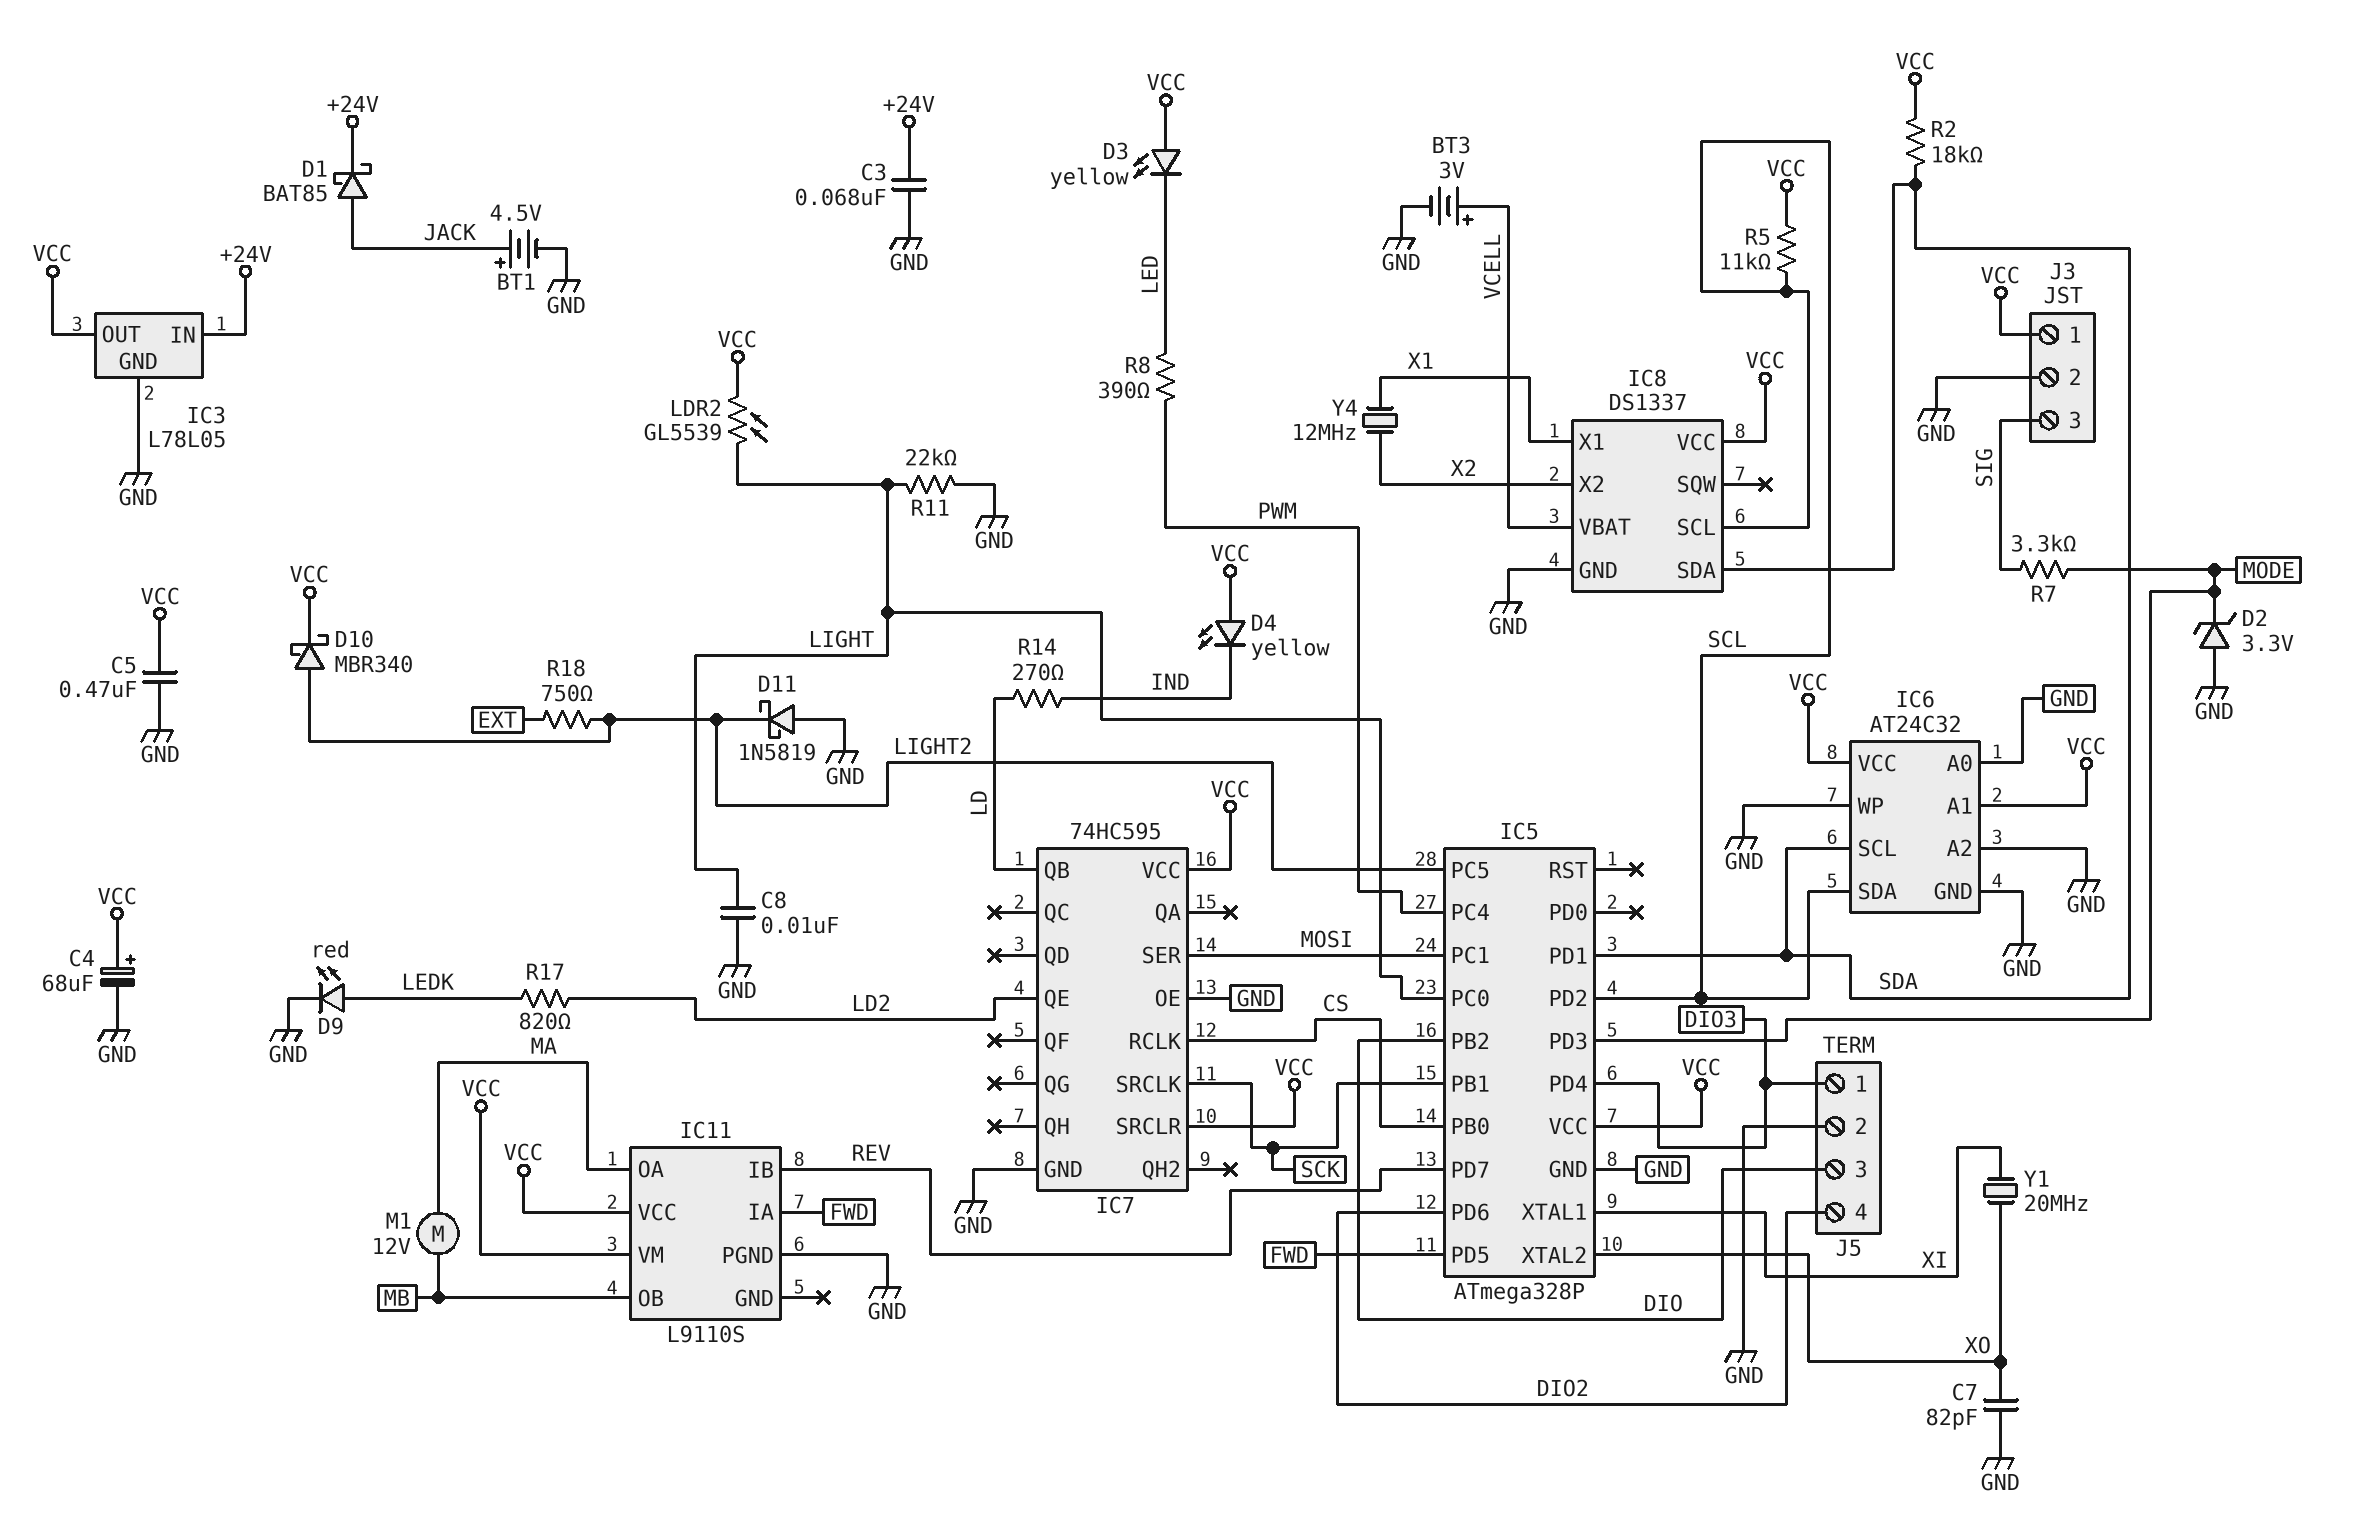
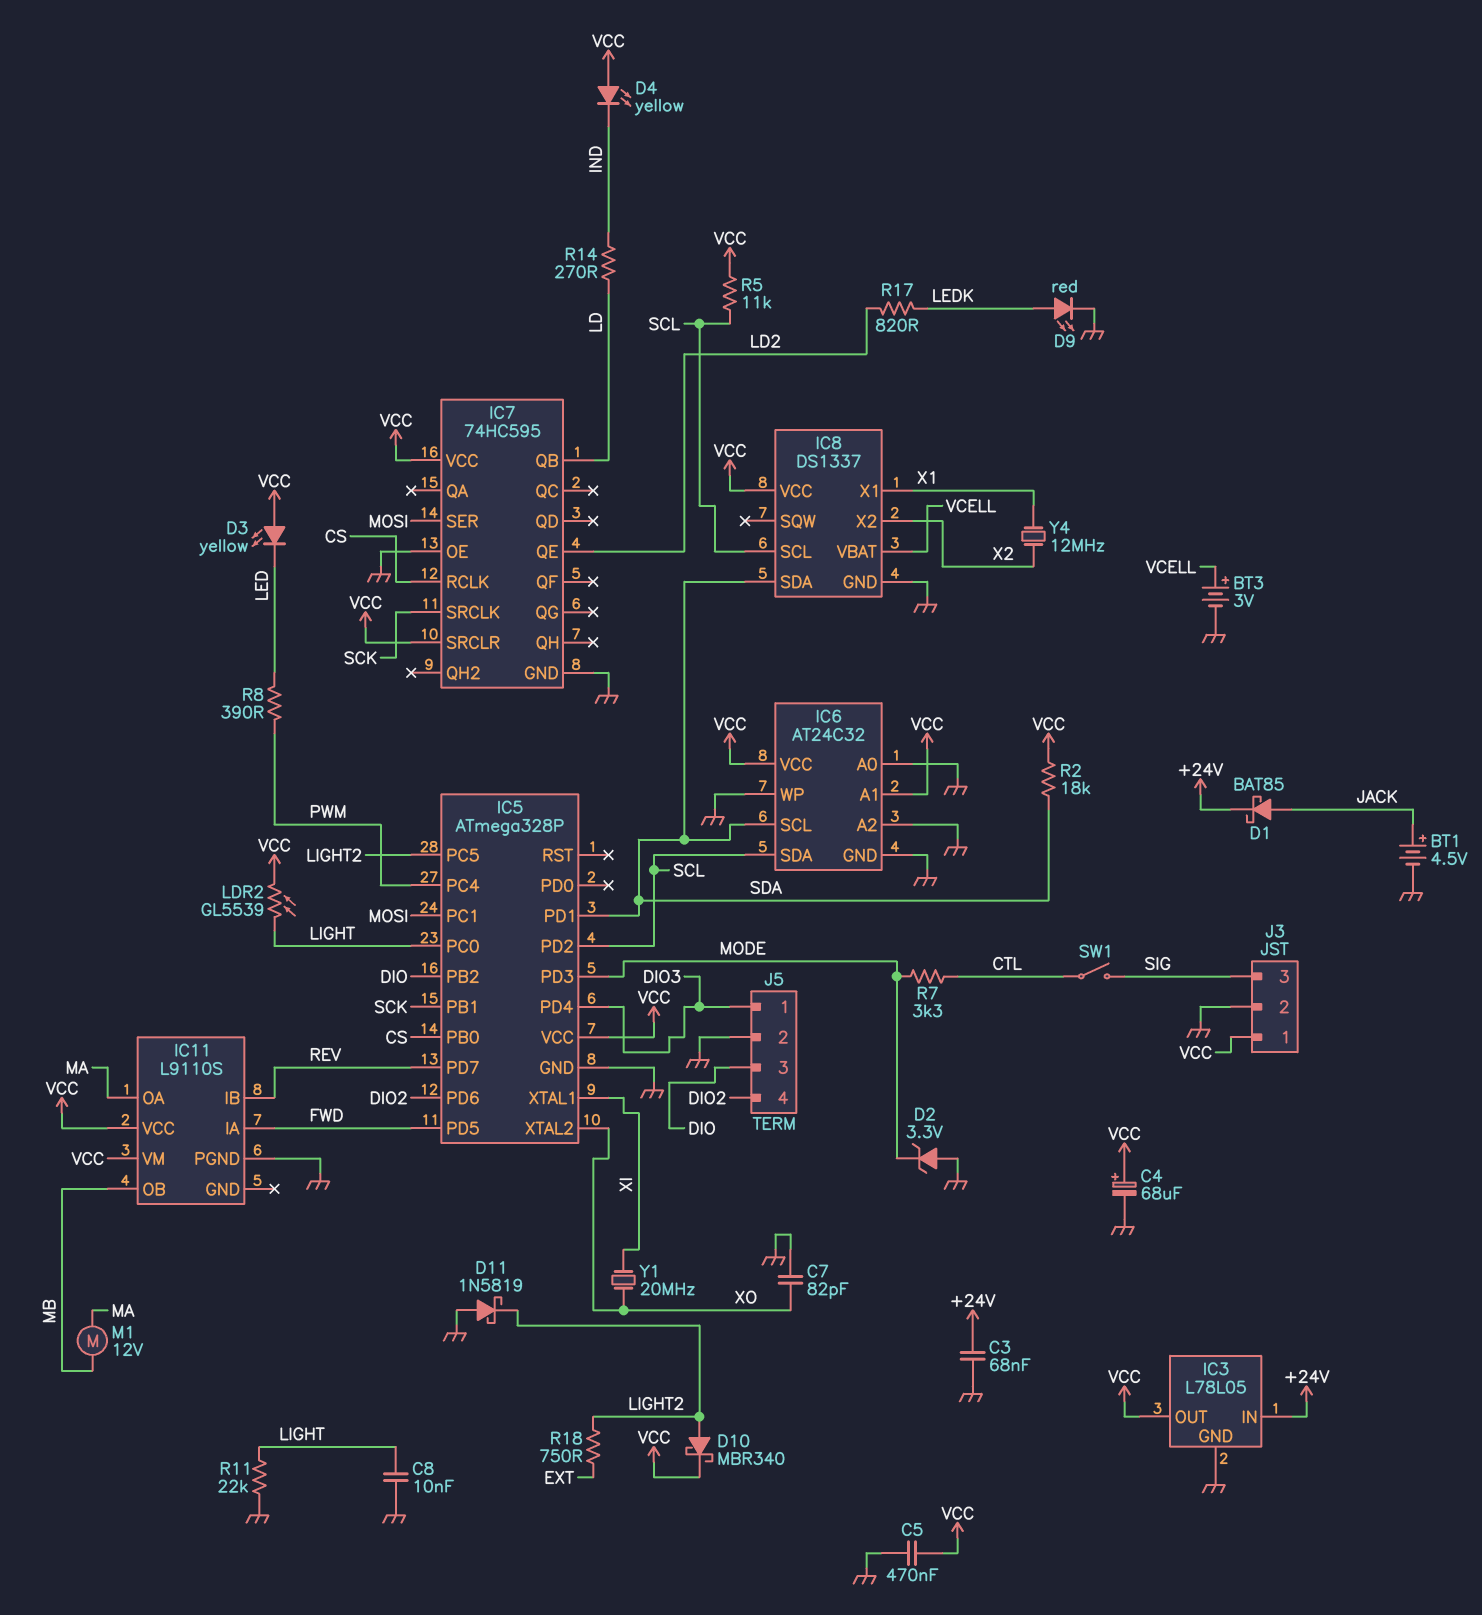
R7: 3.3k (MODE, SIG) -> 3.3k (CTL, MODE)
SW1: none -> switch (CTL, SIG)

